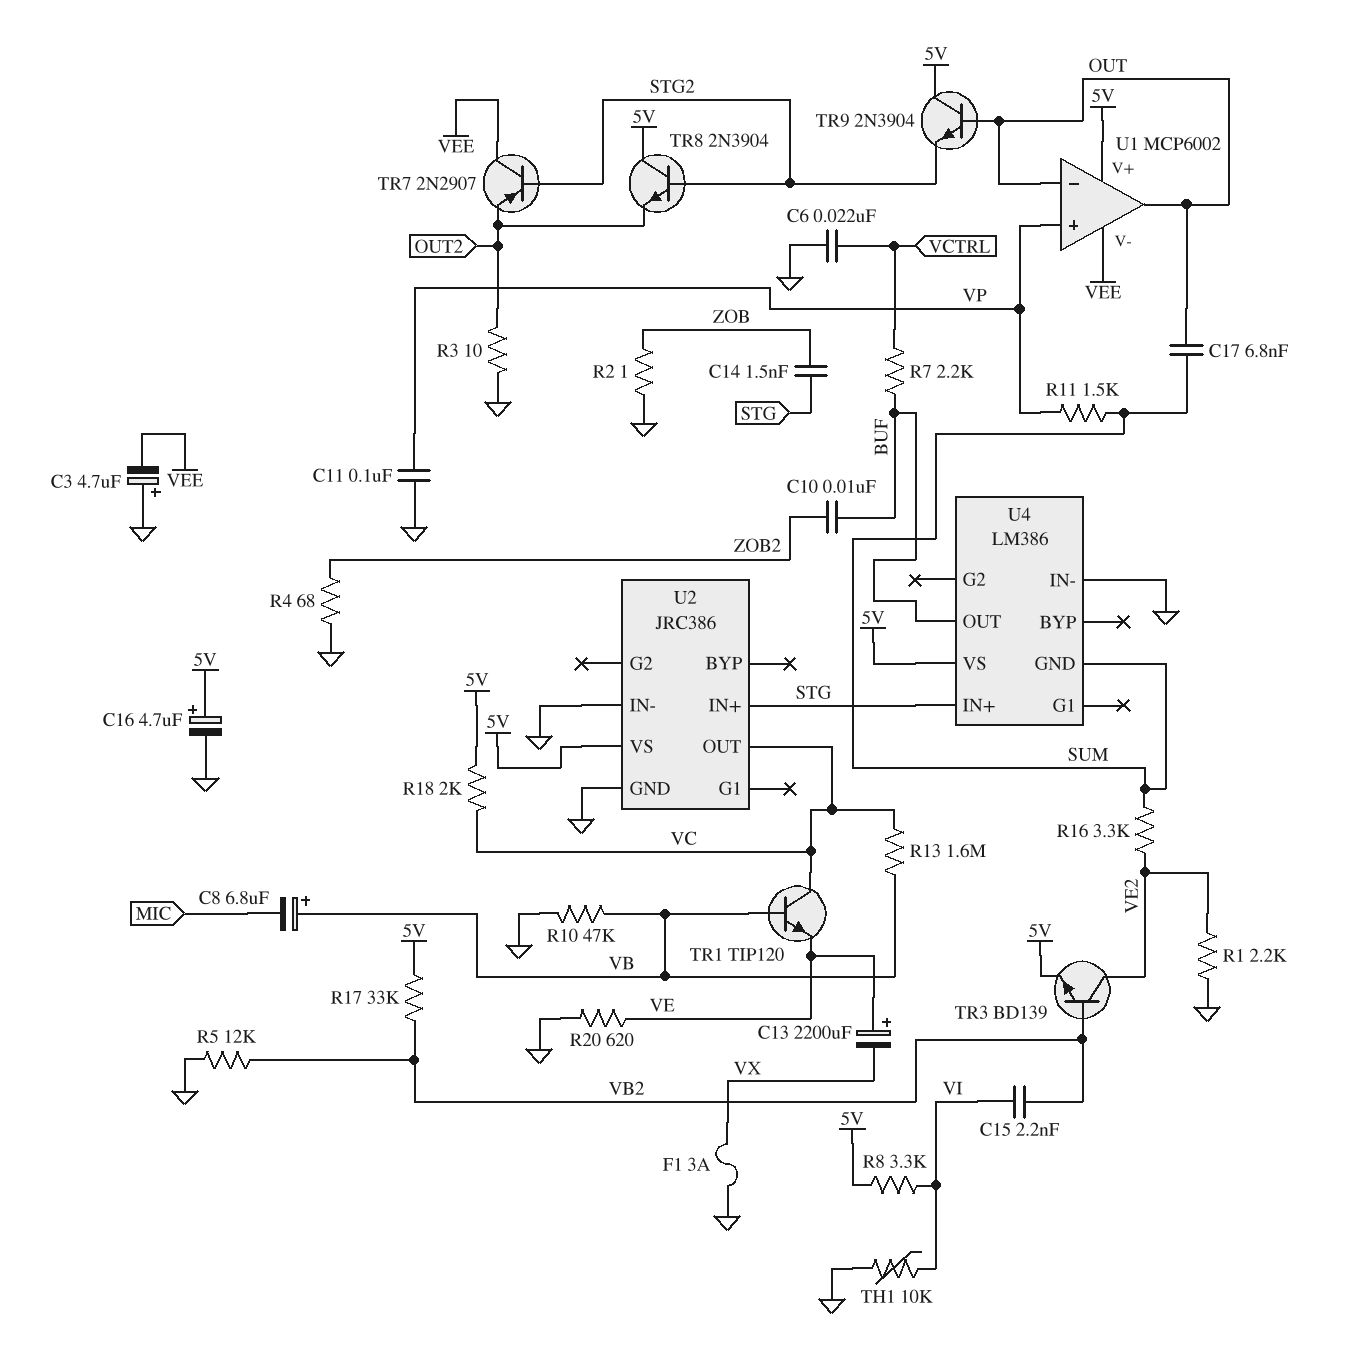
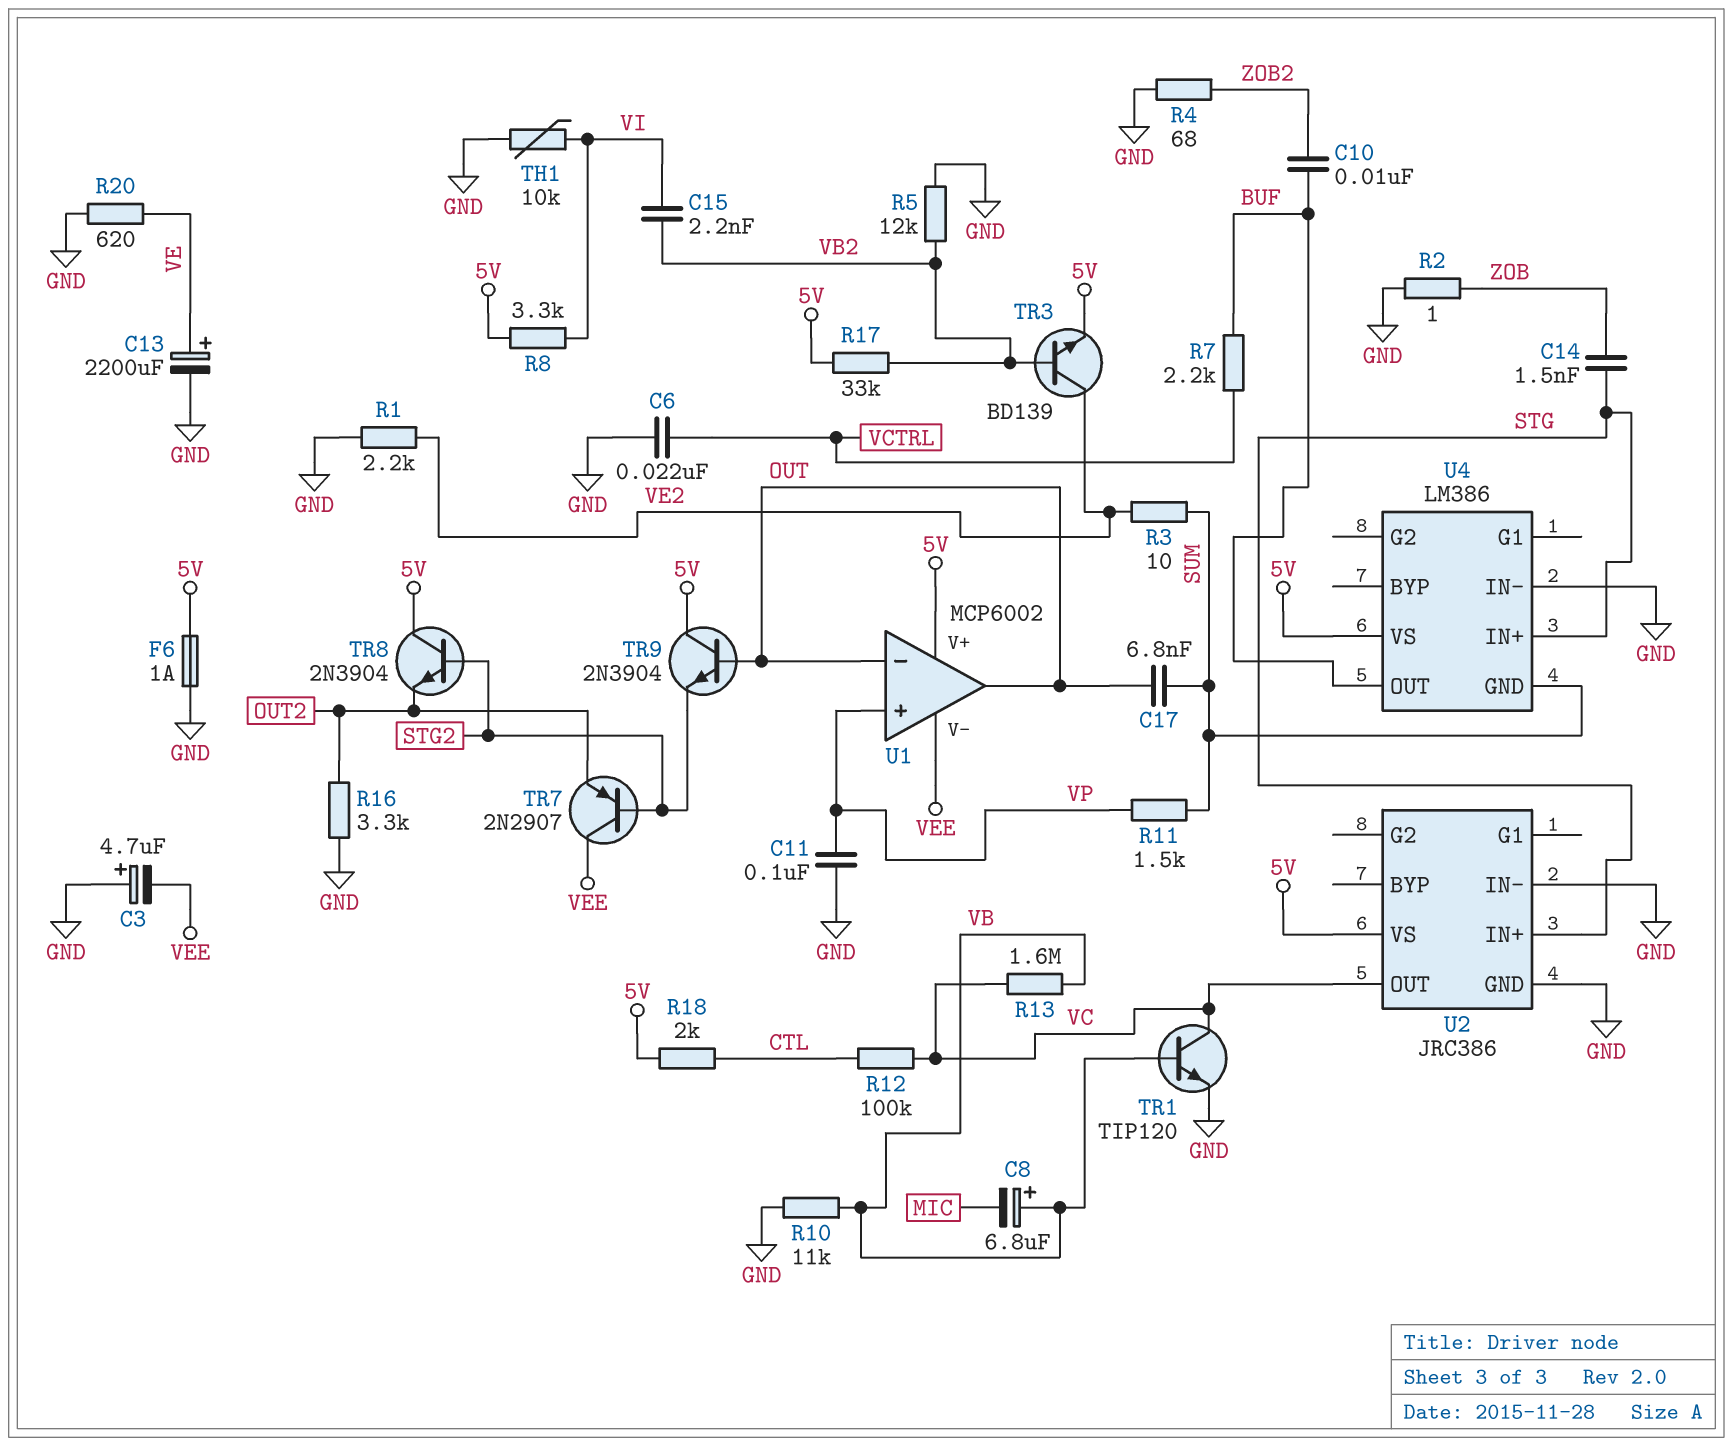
C13: 2200uF (plus VE, minus VX) -> 2200uF (plus VE, minus GND)
C16: 4.7uF (plus 5V, minus GND) -> none
F1: 3A (GND, VX) -> none
F6: none -> 1A (5V, GND)
R3: 10 (GND, OUT2) -> 10 (SUM, VE2)
R10: 47k (GND, VB) -> 11k (GND, VB)
R12: none -> 100k (CTL, VC)
R16: 3.3k (SUM, VE2) -> 3.3k (GND, OUT2)
R18: 2k (5V, VC) -> 2k (5V, CTL)
TR1: NPN TIP120 (B VB, C VC, E VE) -> NPN TIP120 (B VB, C VC, E GND)

